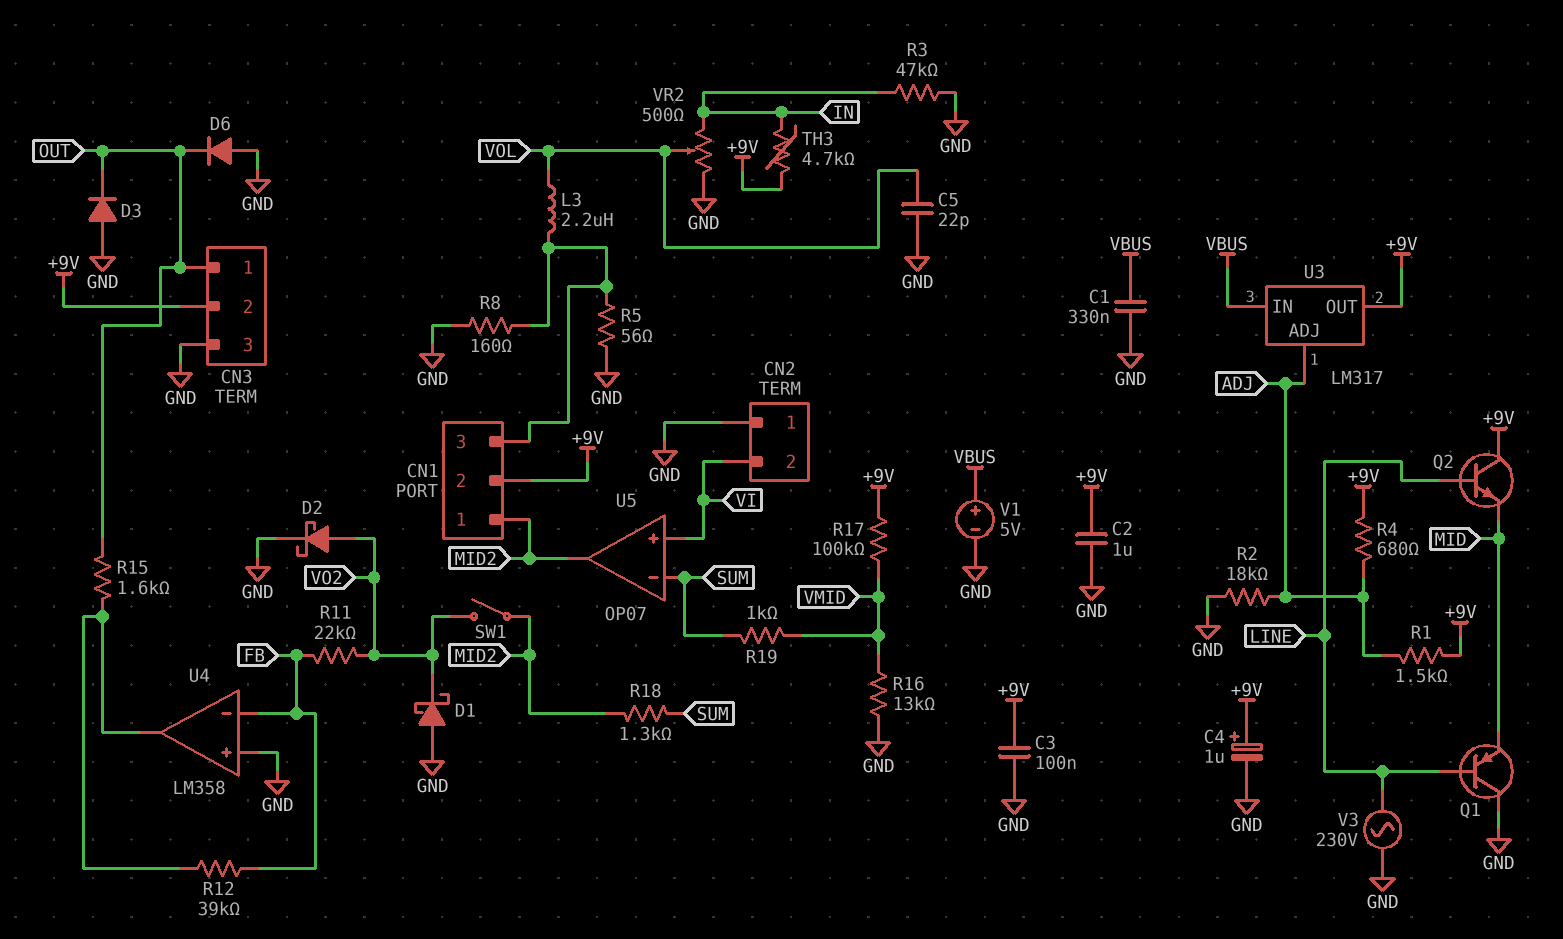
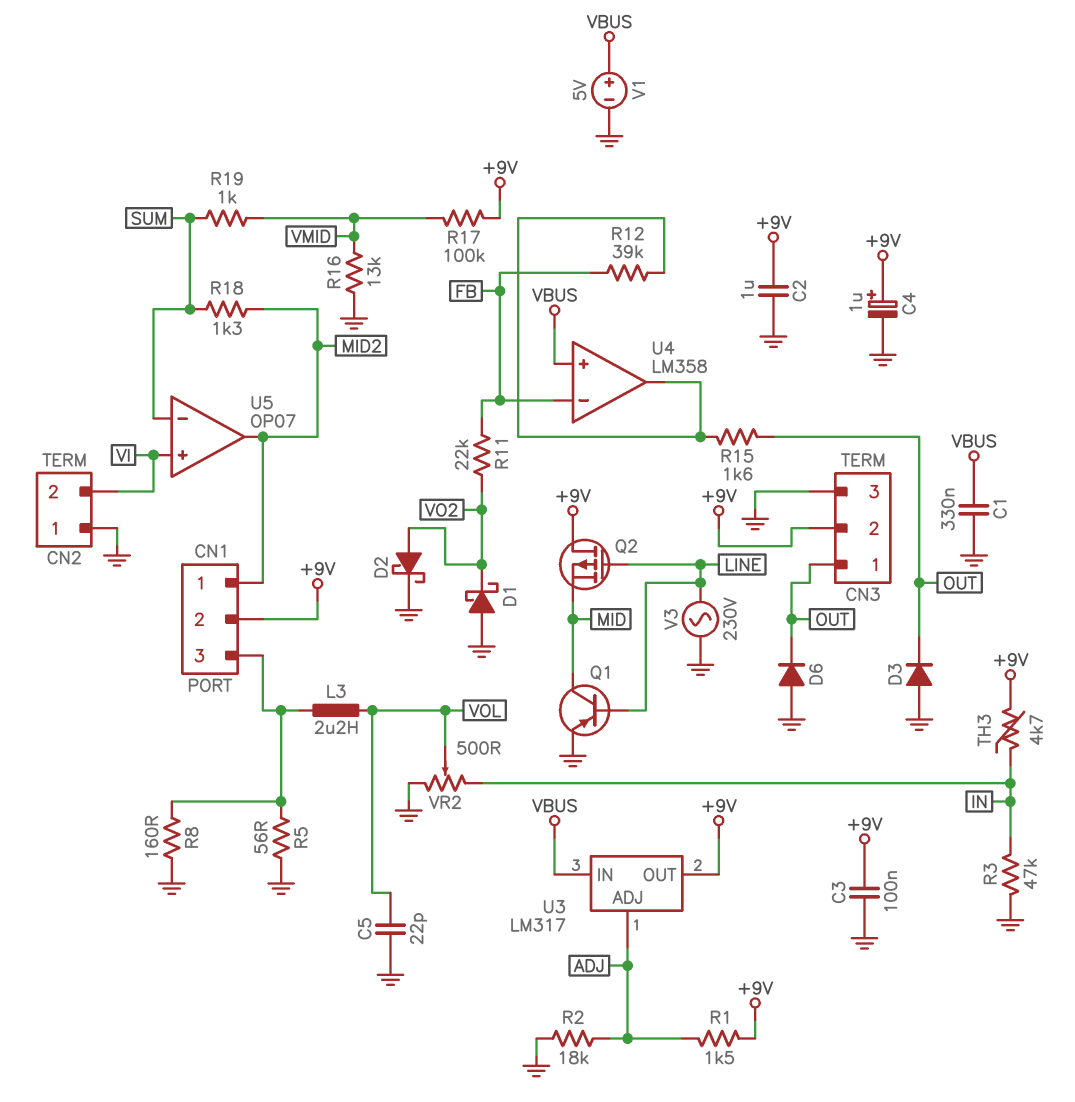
Q1: PNP (B LINE, C GND, E MID) -> PNP (B LINE, C MID, E GND)
Q2: NPN (B LINE, C +9V, E MID) -> PMOS (G LINE, D +9V, S MID)
R4: 680 (+9V, ADJ) -> none
SW1: switch (MID2, VO2) -> none
U4 pin in+: GND -> VBUS

